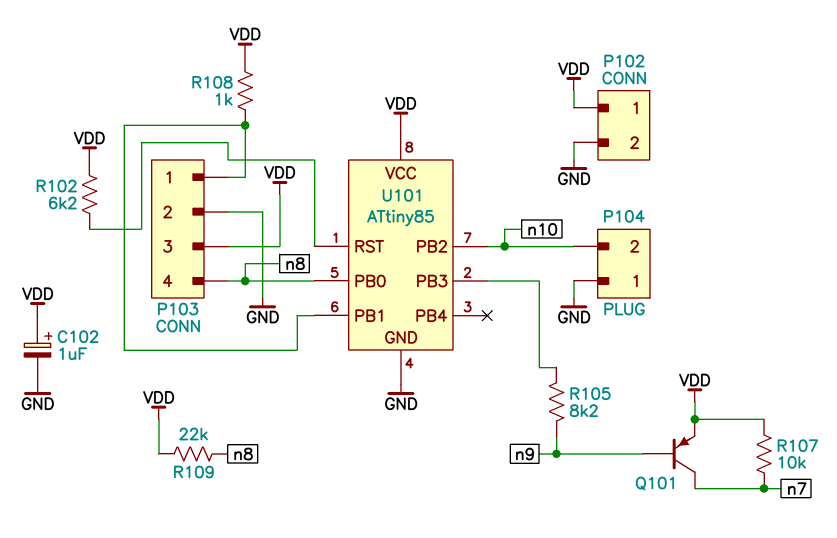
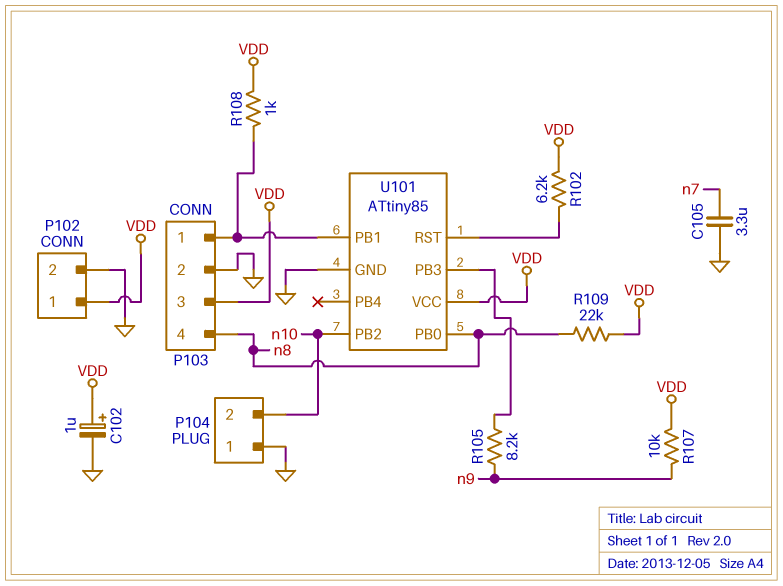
C105: none -> 3.3uF (GND, n7)
Q101: PNP (B n9, C n7, E VDD) -> none
R107: 10k (VDD, n7) -> 10k (VDD, n9)

